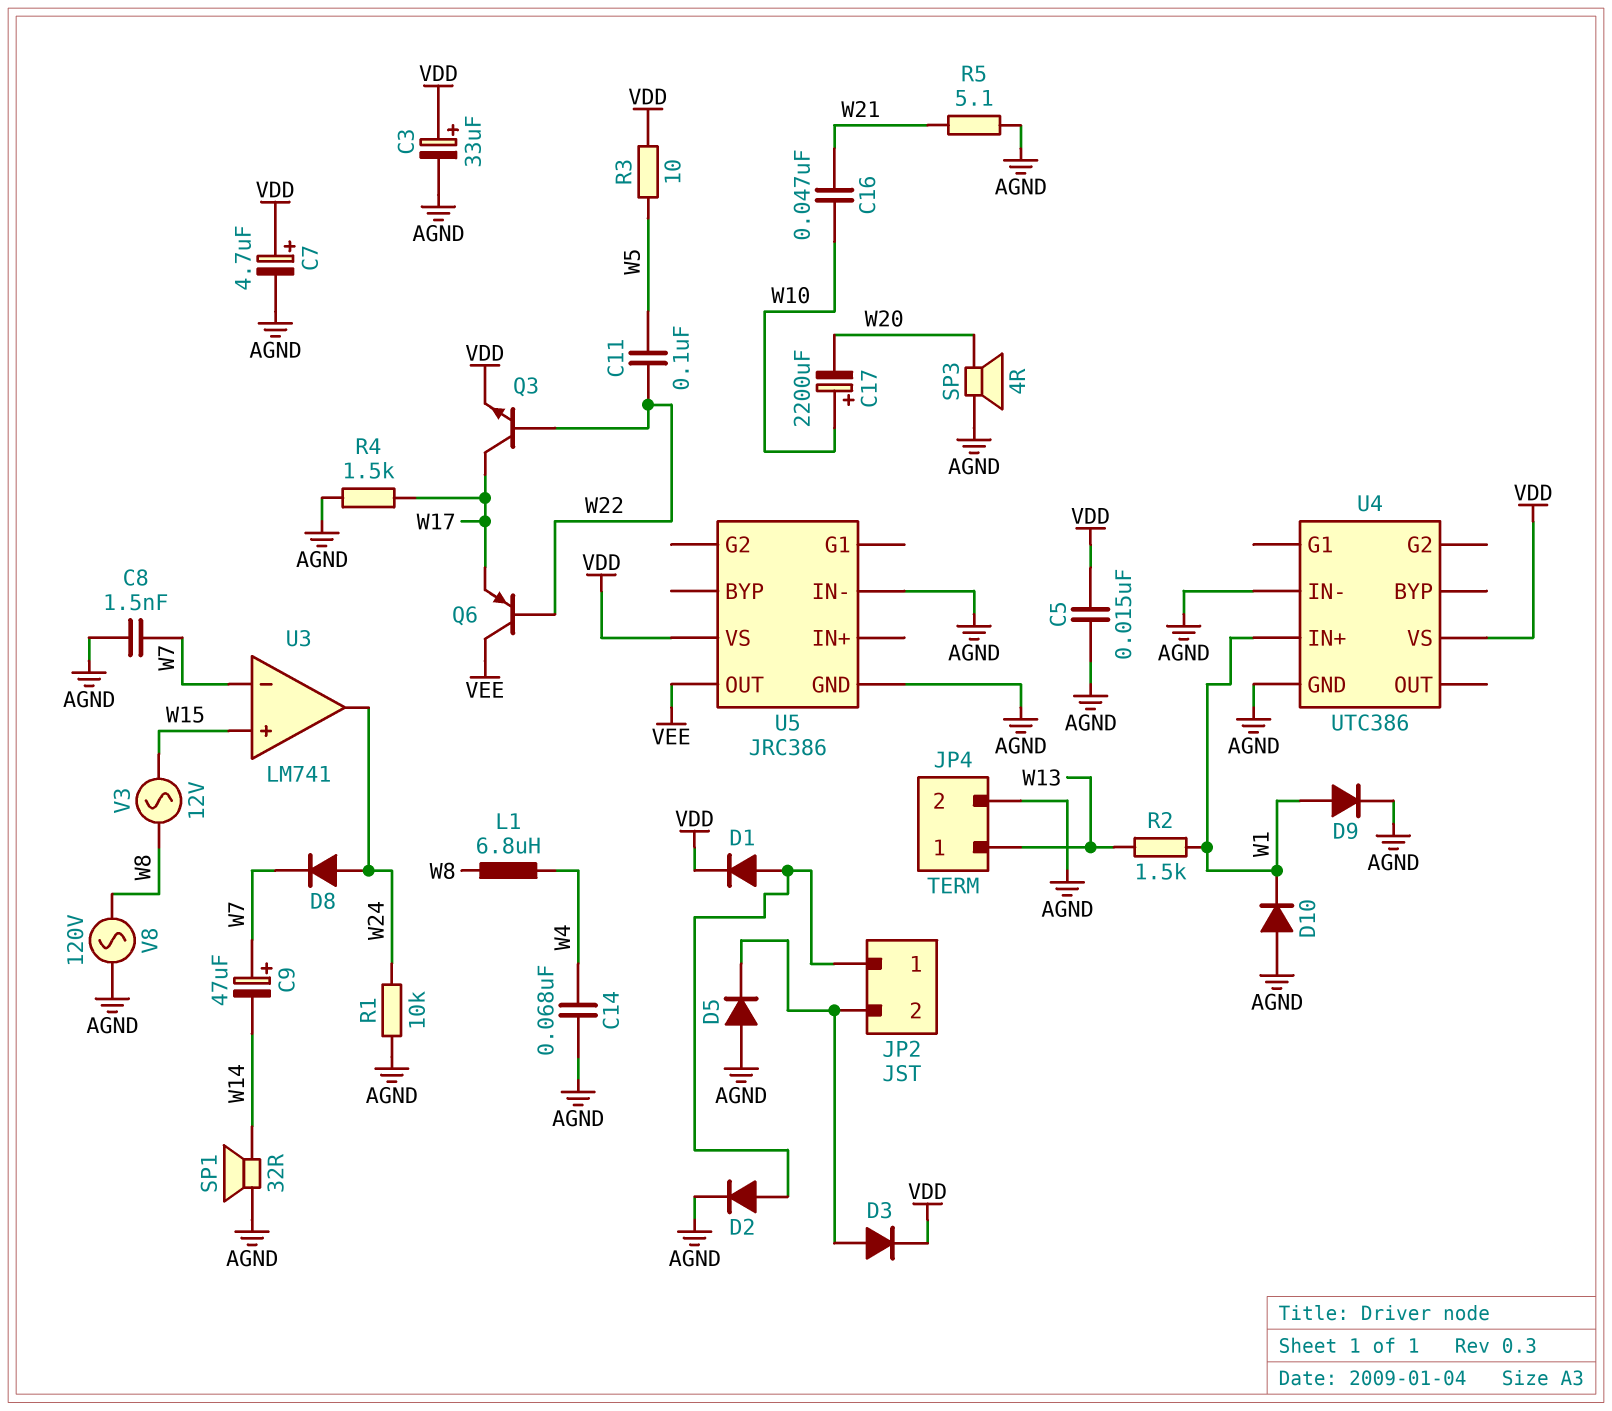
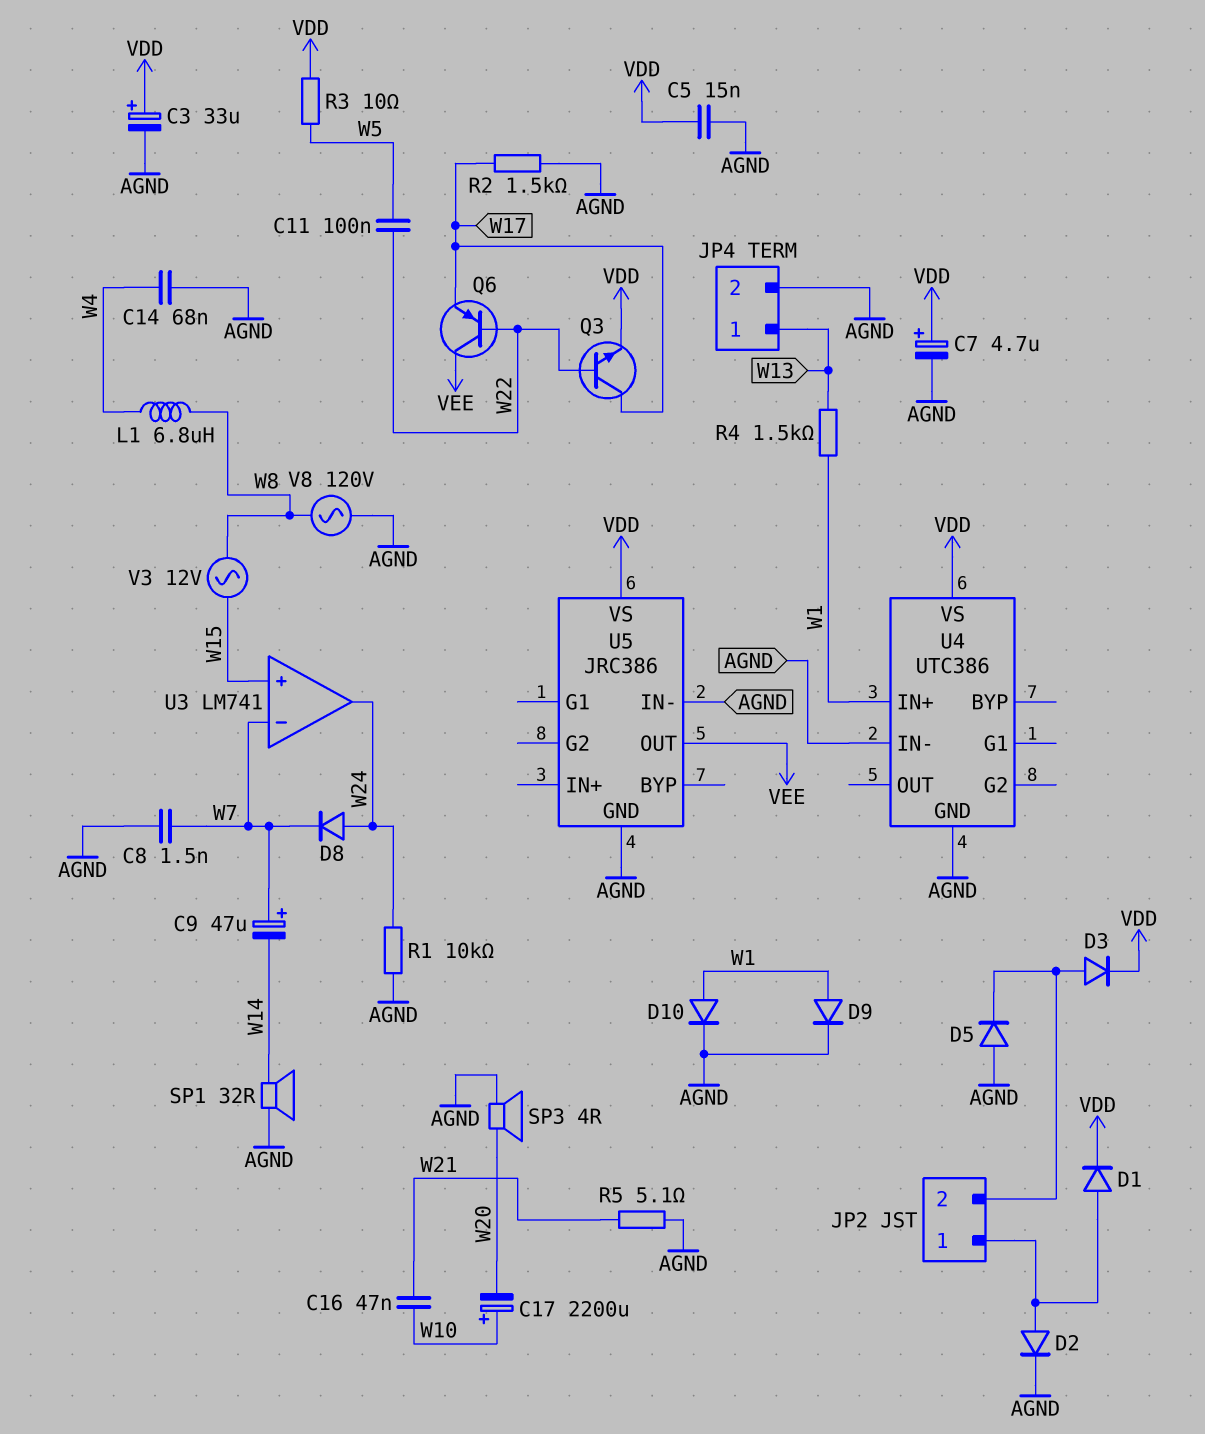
D10: diode (A AGND, K W1) -> diode (A W1, K AGND)
R2: 1.5k (W1, W13) -> 1.5k (AGND, W17)
R4: 1.5k (AGND, W17) -> 1.5k (W1, W13)

